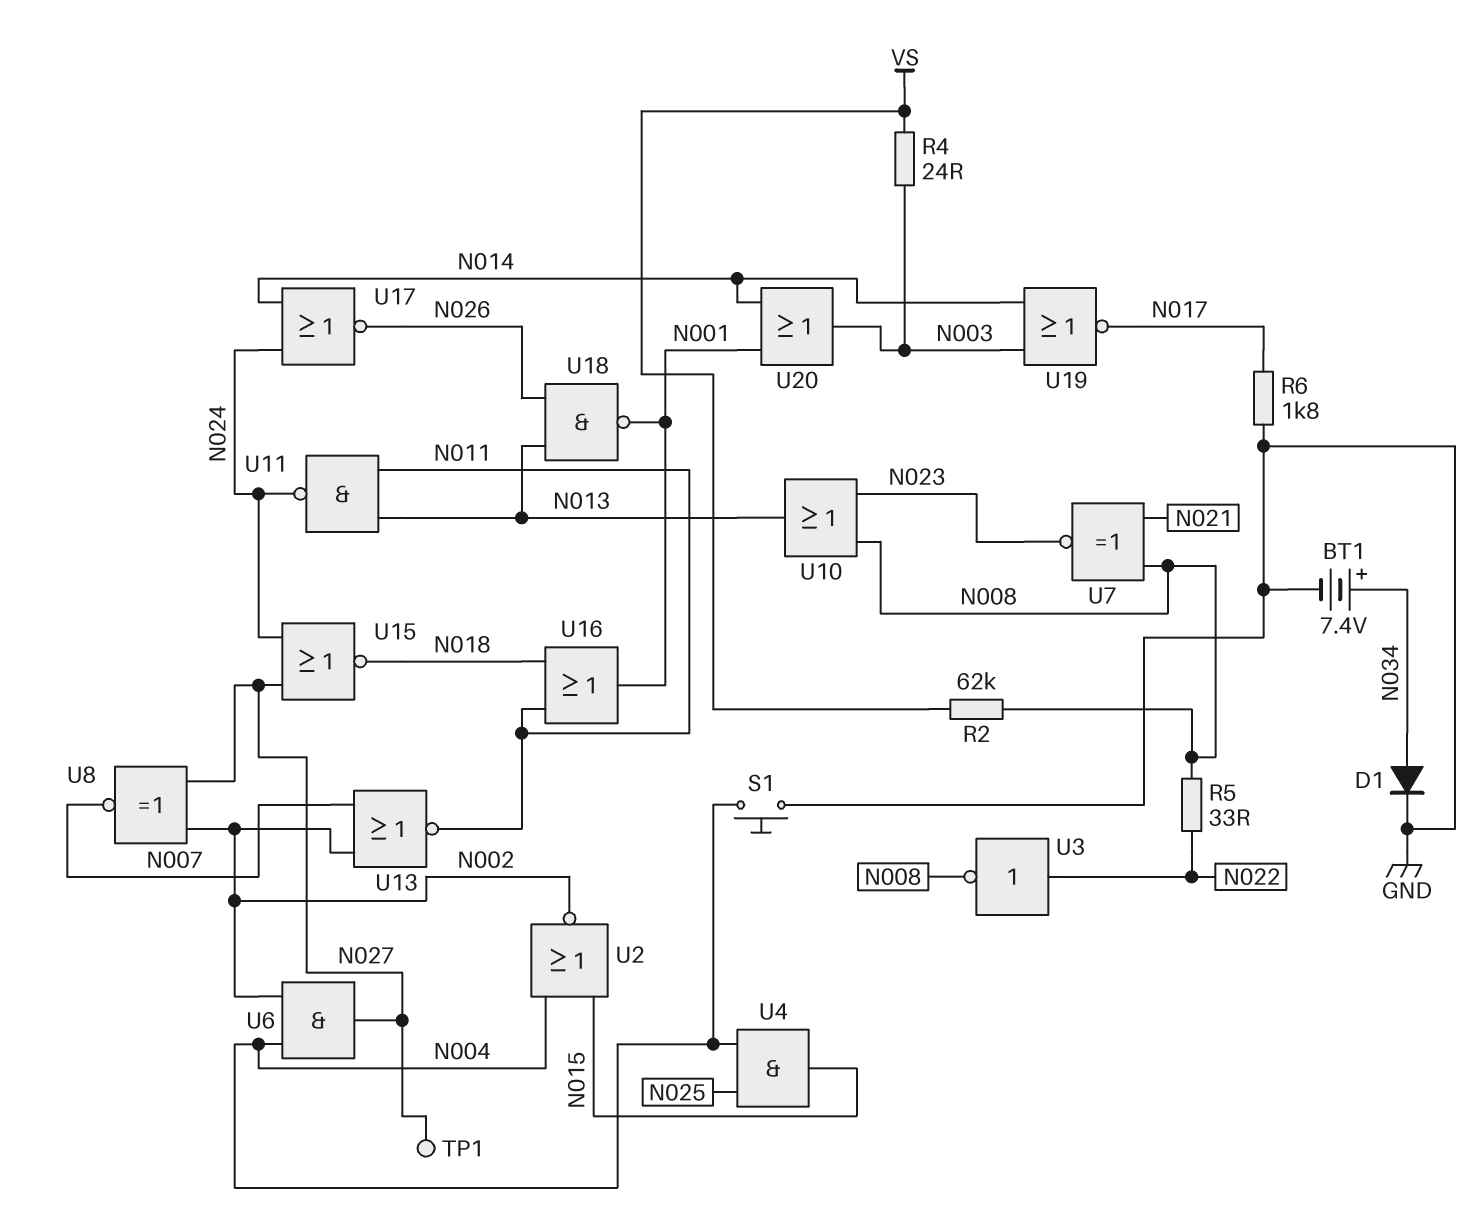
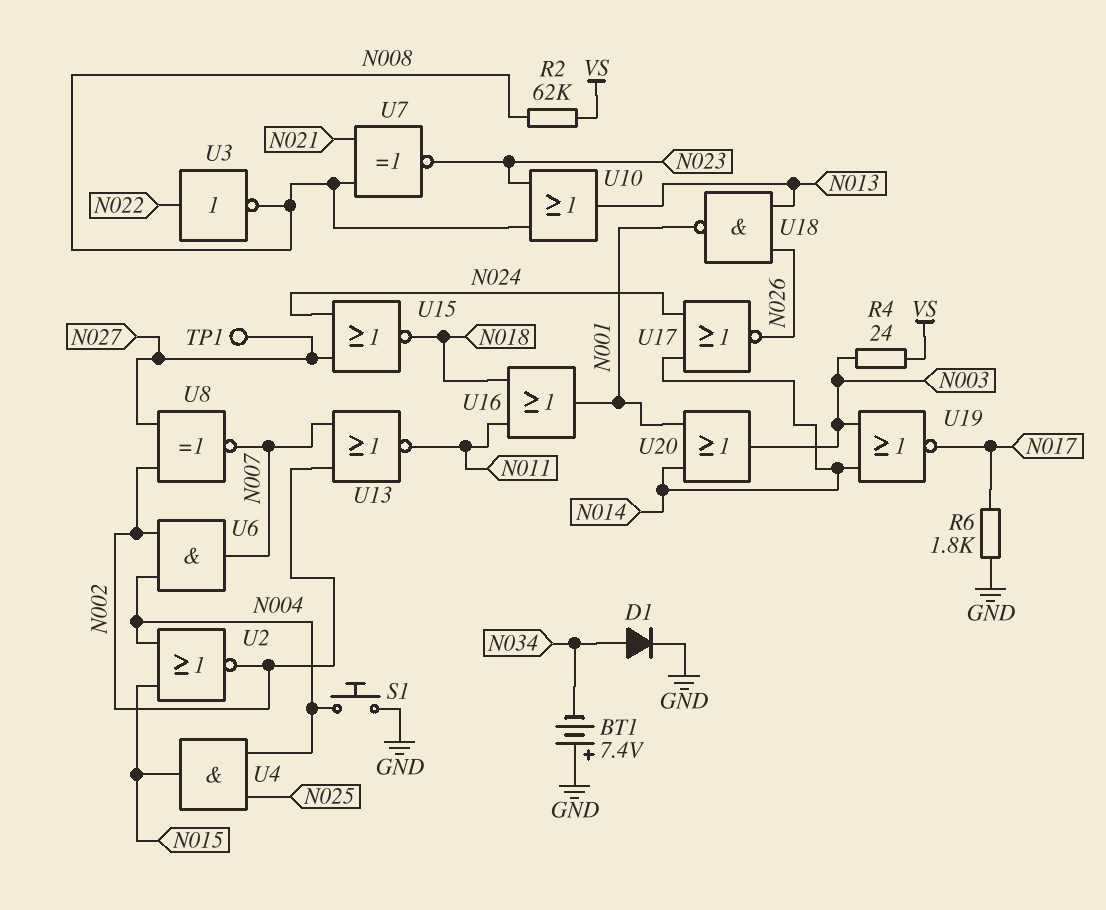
BT1: 7.4V (plus N034, minus GND) -> 7.4V (plus GND, minus N034)
R5: 33 (N008, N022) -> none
U6: AND (in N002, in N004, out N027) -> AND (in N002, in N004, out N007)
U11: NAND (in N011, in N013, out N024) -> none

